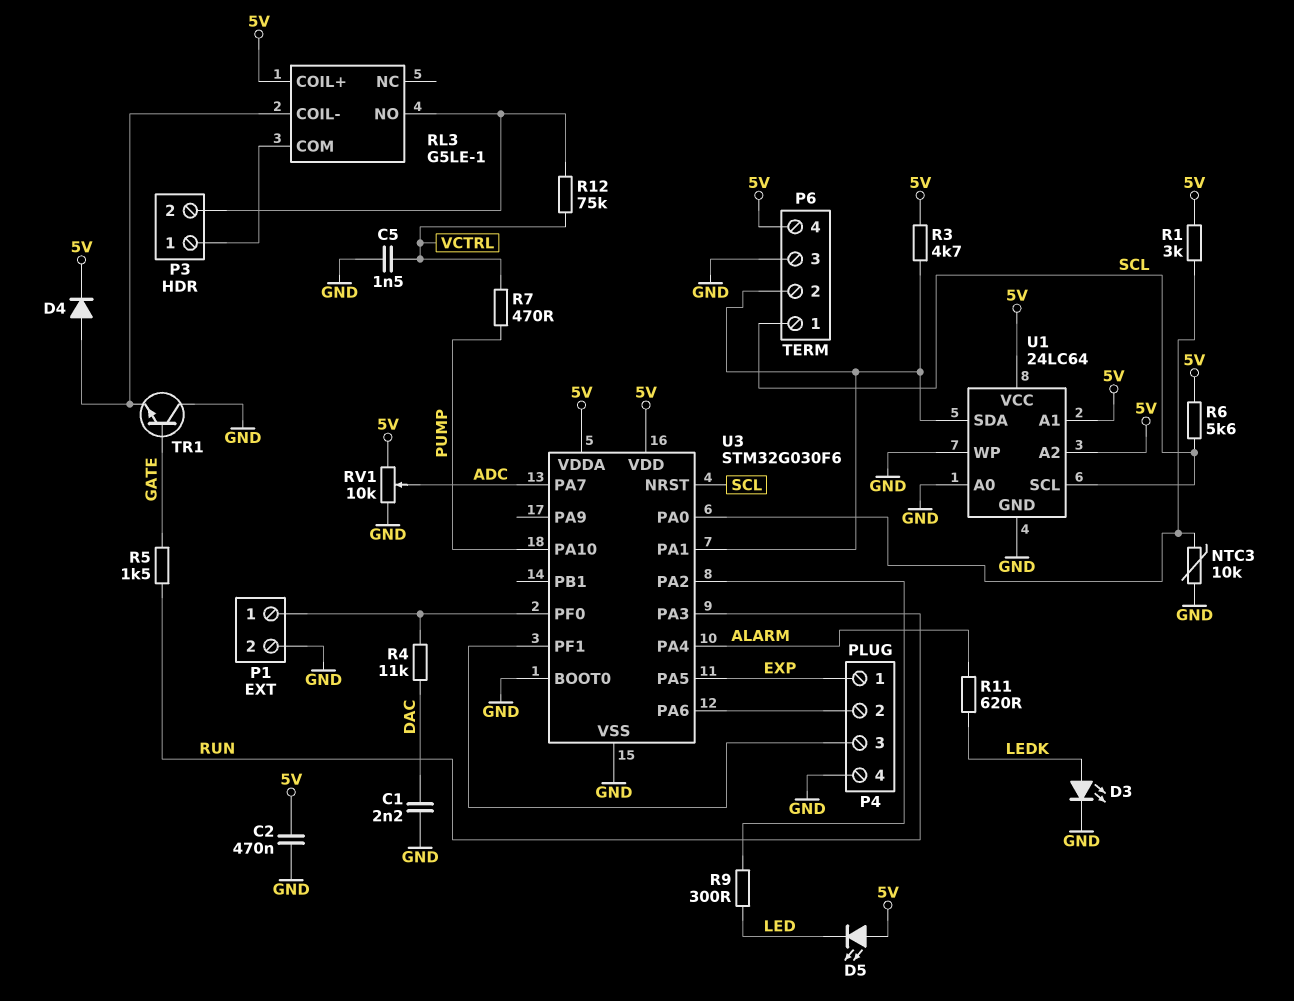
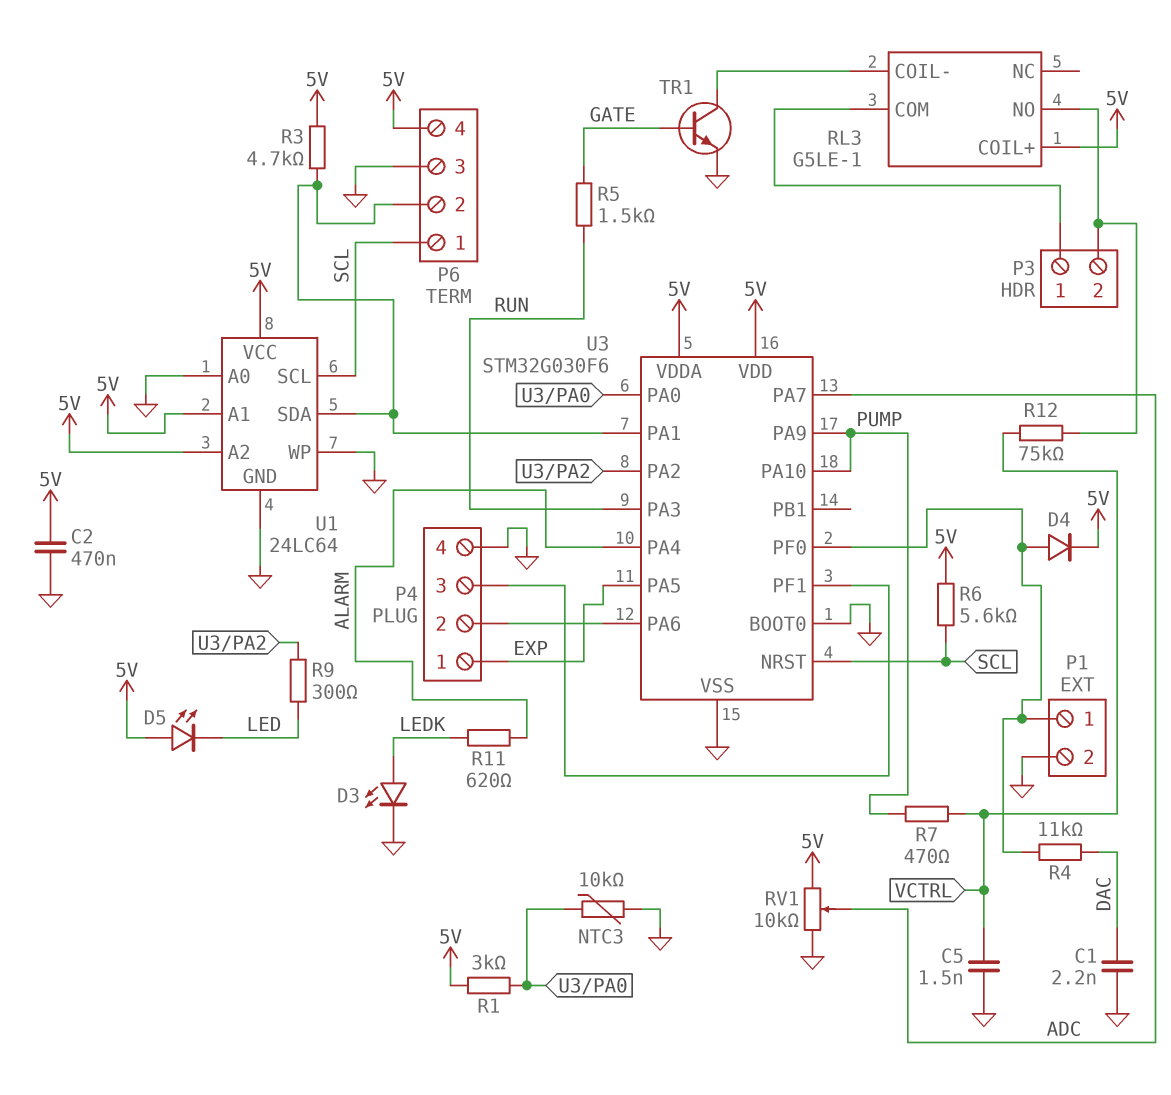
D4: diode (A RL3/COIL-, K 5V) -> diode (A P1/1, K 5V)
TR1: NPN (B GATE, C GND, E RL3/COIL-) -> NPN (B GATE, C RL3/COIL-, E GND)
U3 pin PA9: none -> PUMP

